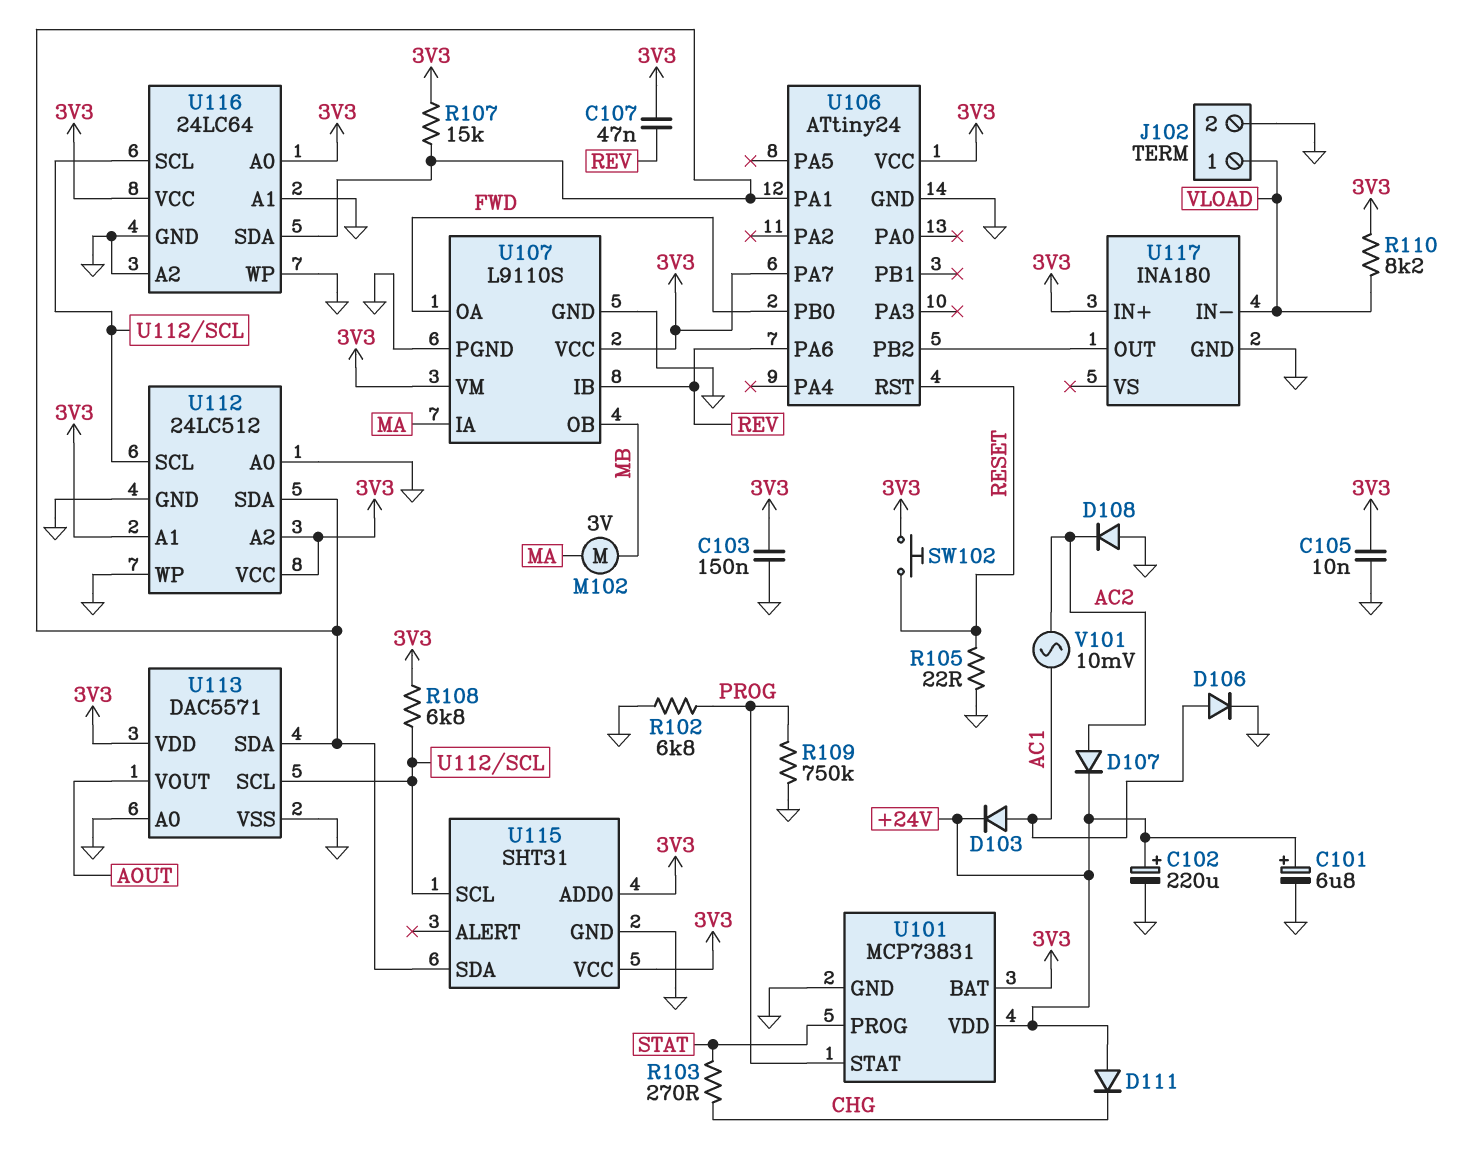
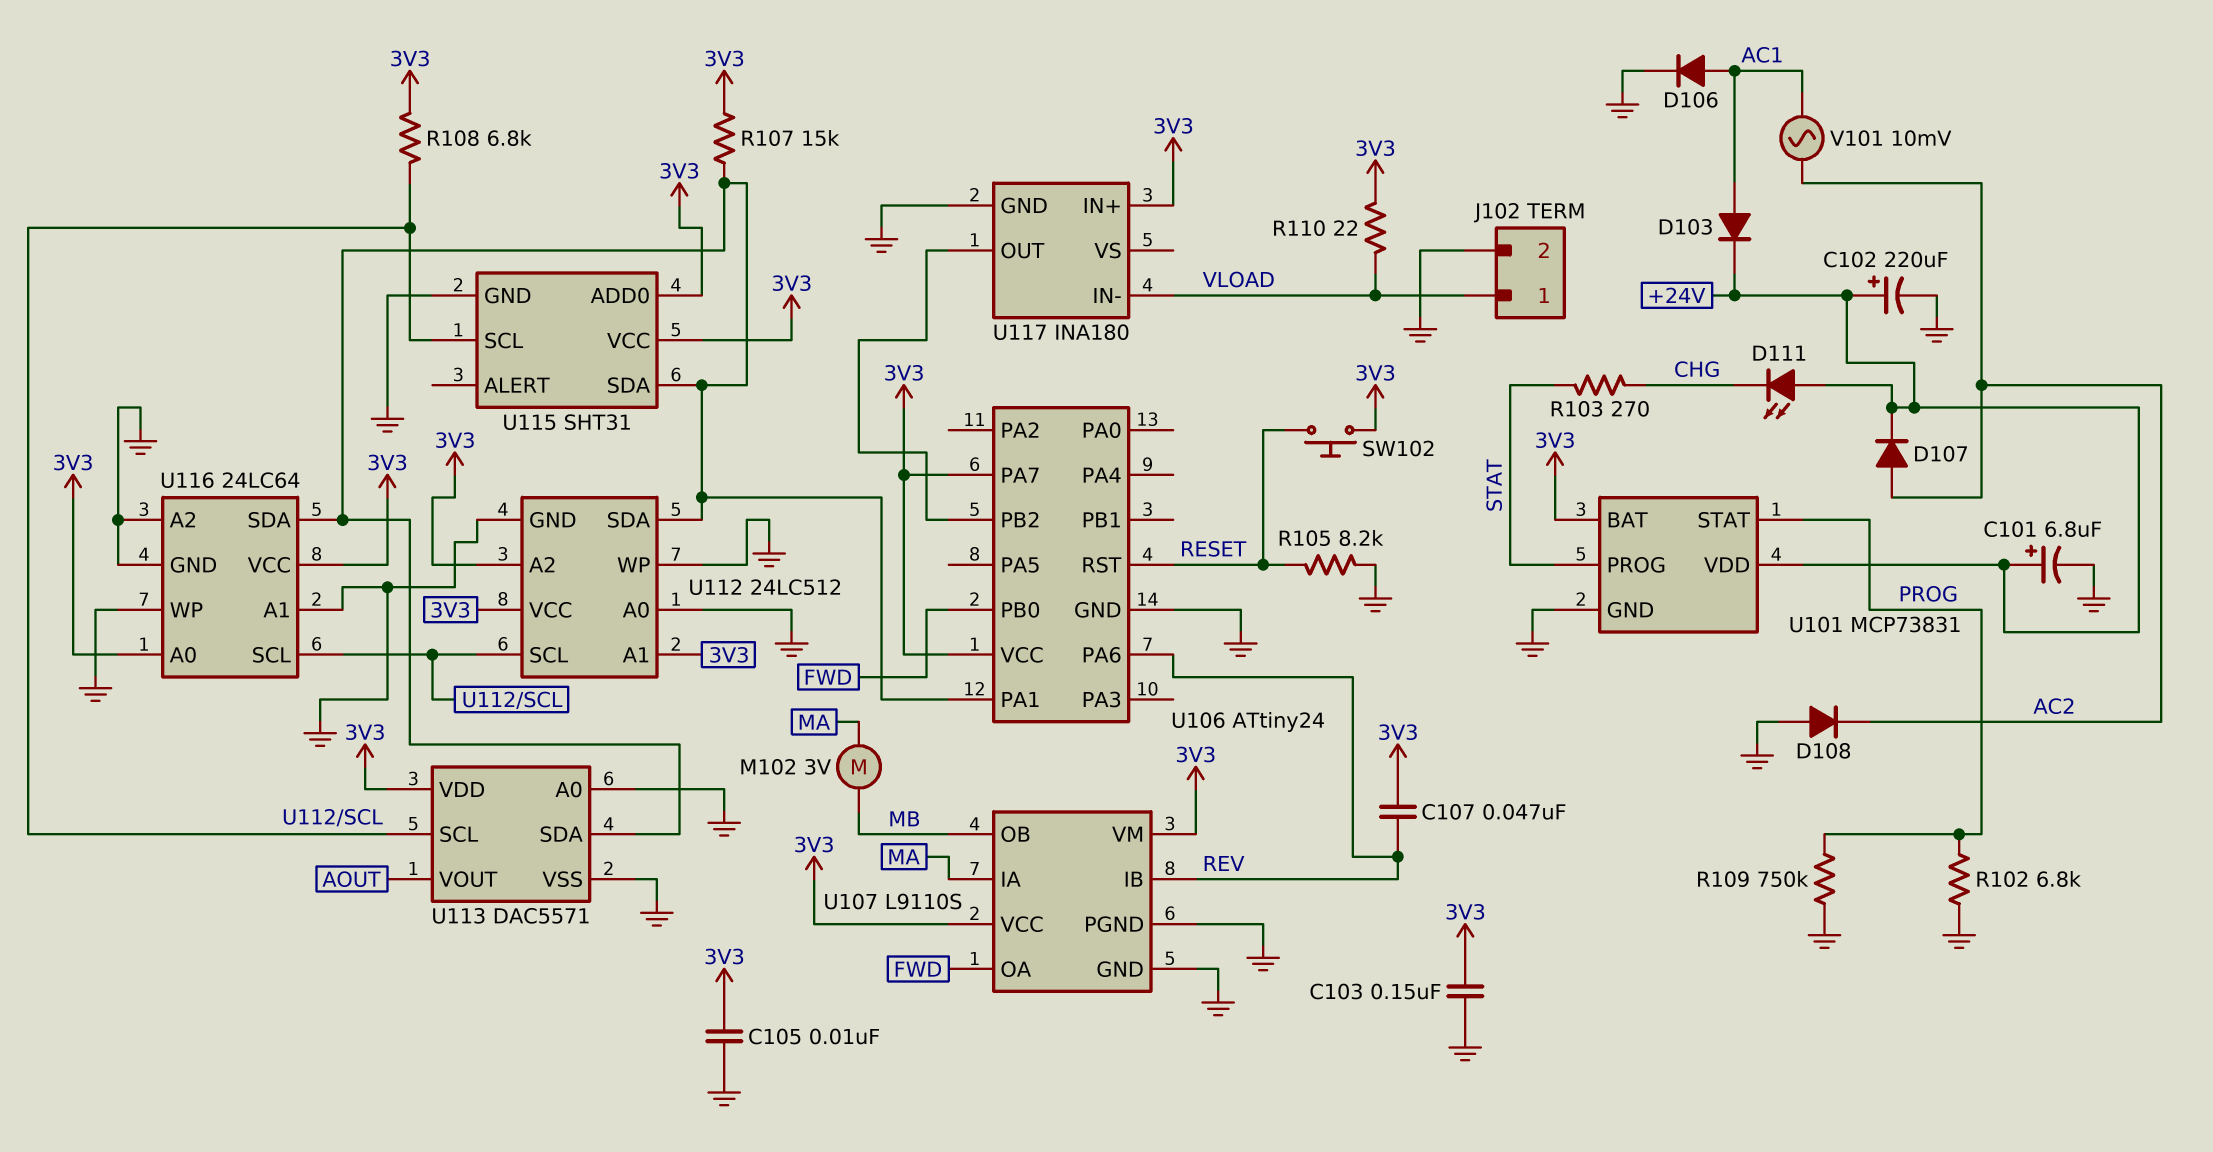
D111: diode (A +24V, K CHG) -> LED (A +24V, K CHG)
R105: 22 (GND, RESET) -> 8.2k (GND, RESET)
R110: 8.2k (3V3, VLOAD) -> 22 (3V3, VLOAD)

